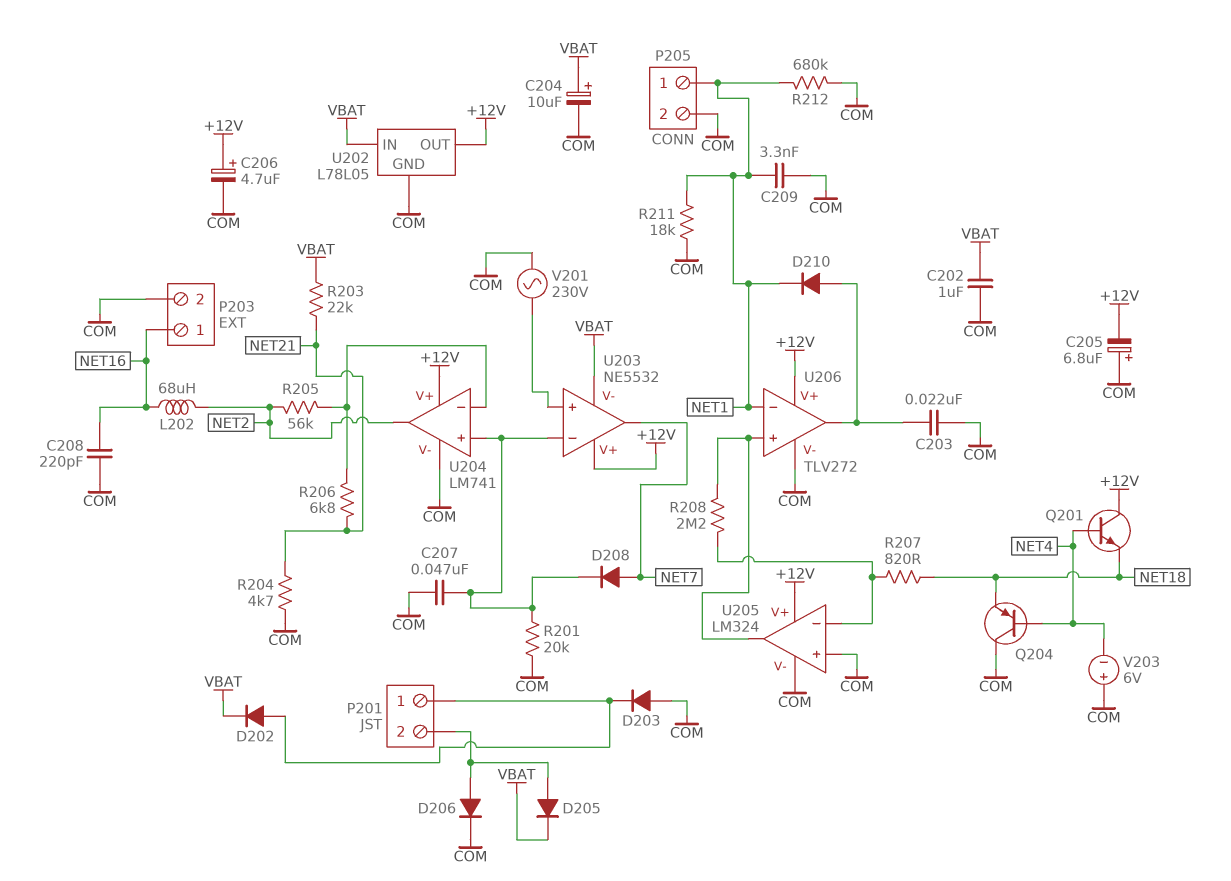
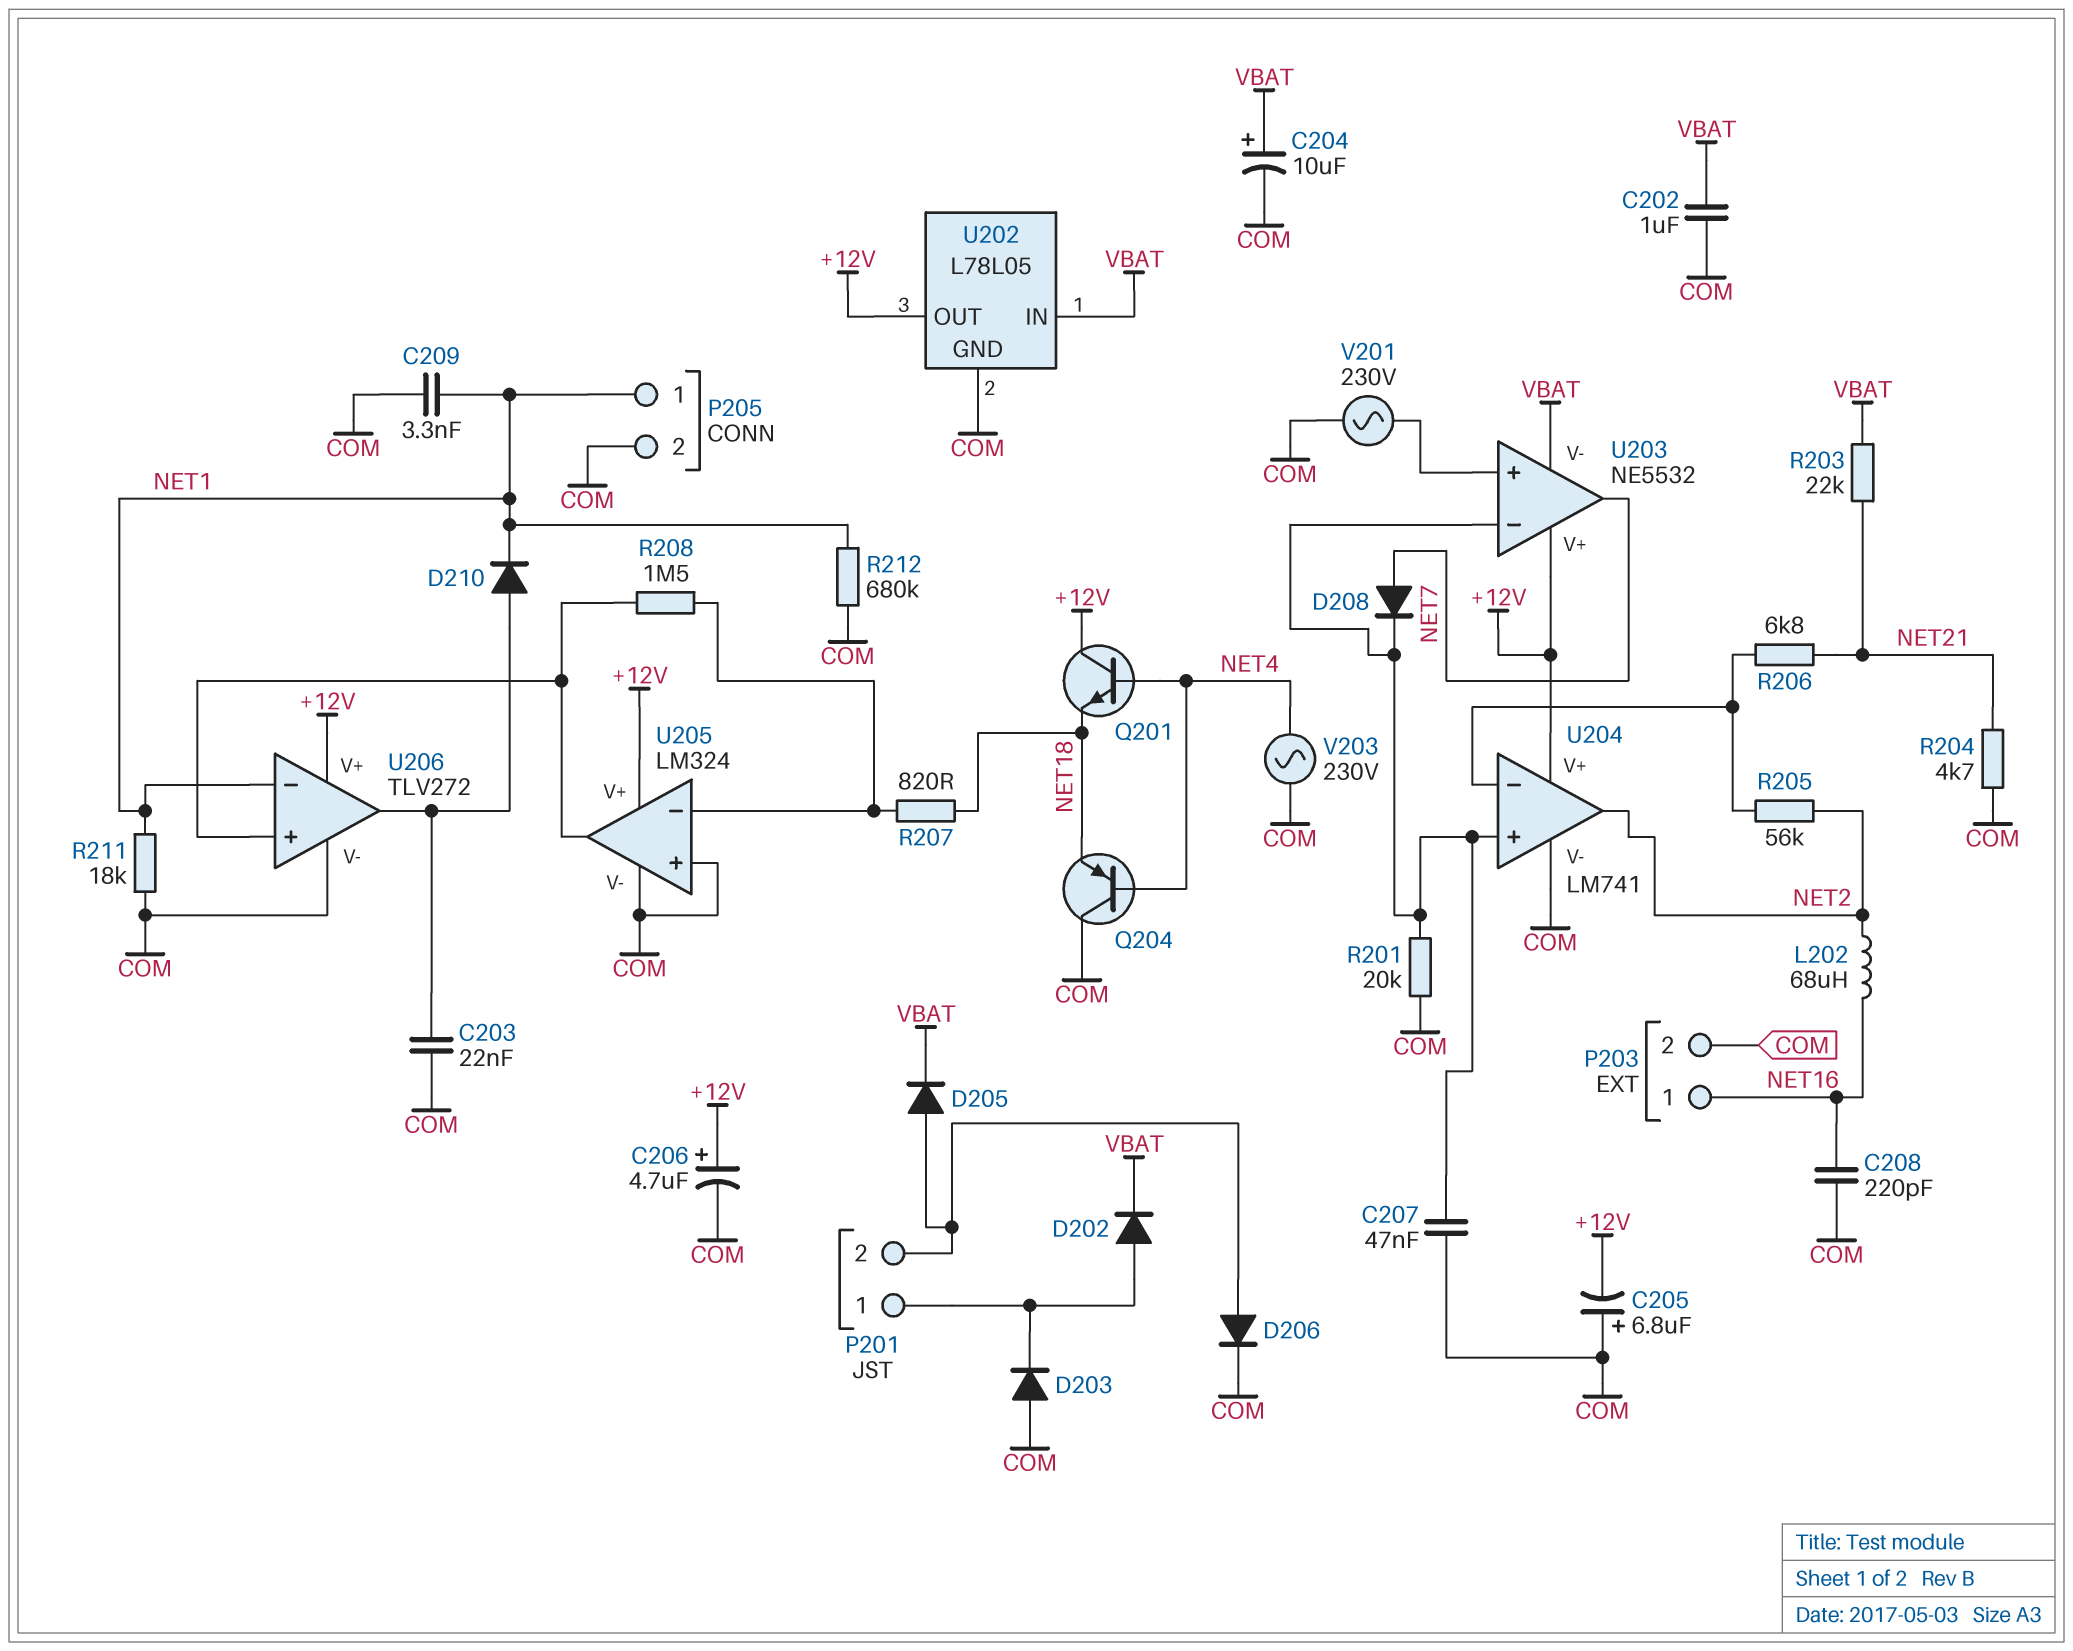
R208: 2.2M (U205/in-, U205/out) -> 1.5M (U205/in-, U205/out)
V203: 6V (plus COM, minus NET4) -> AC 230V (COM, NET4)

